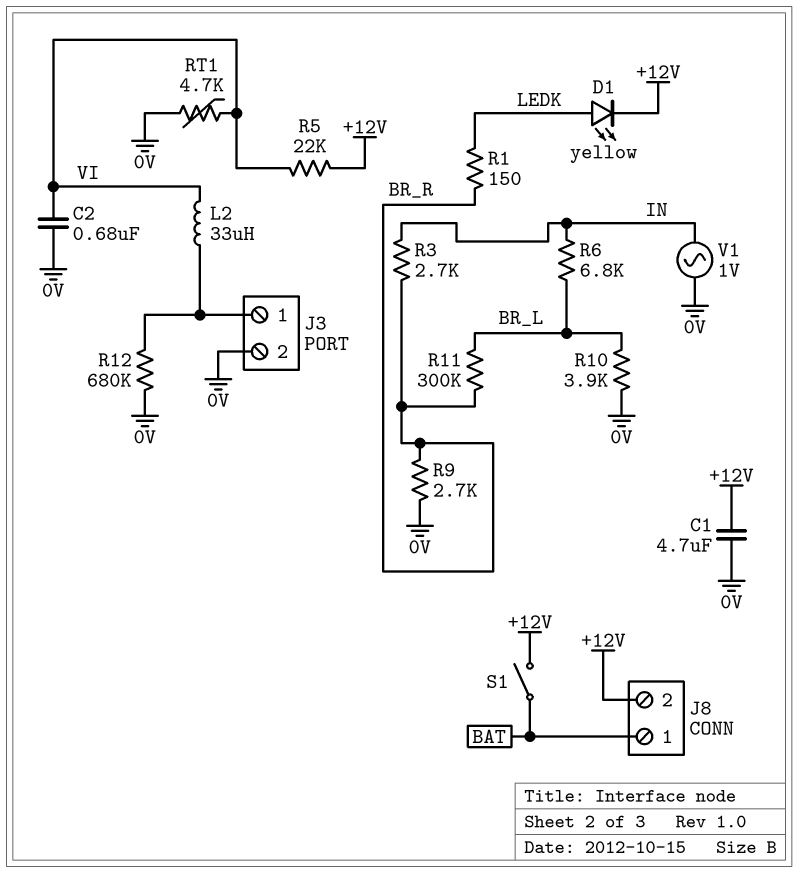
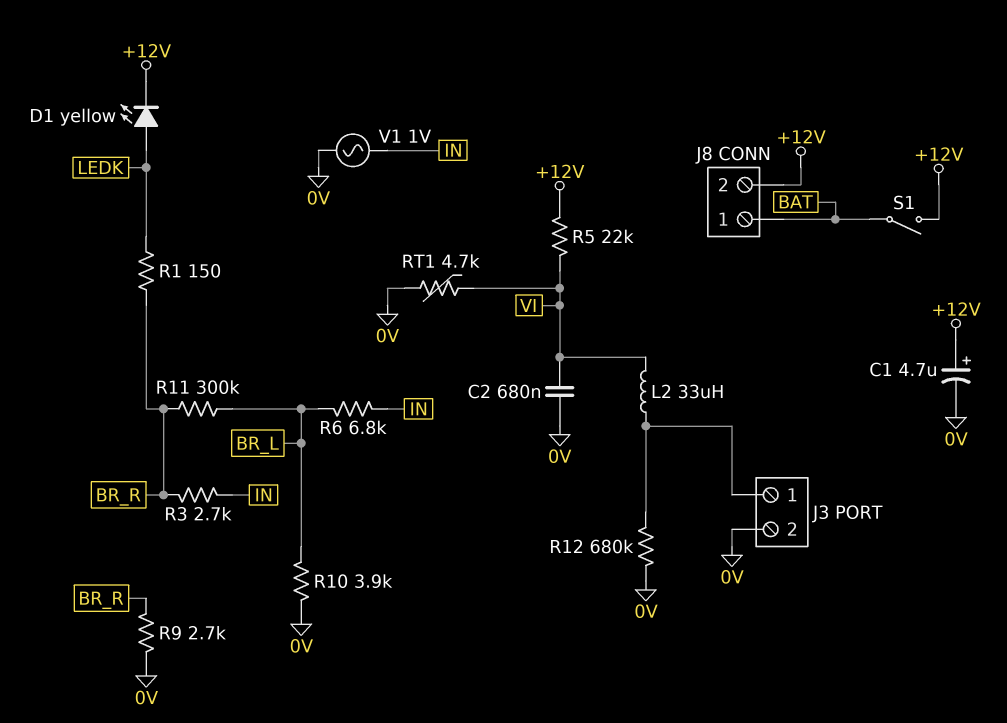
C1: 4.7uF (+12V, 0V) -> 4.7uF (plus +12V, minus 0V)

